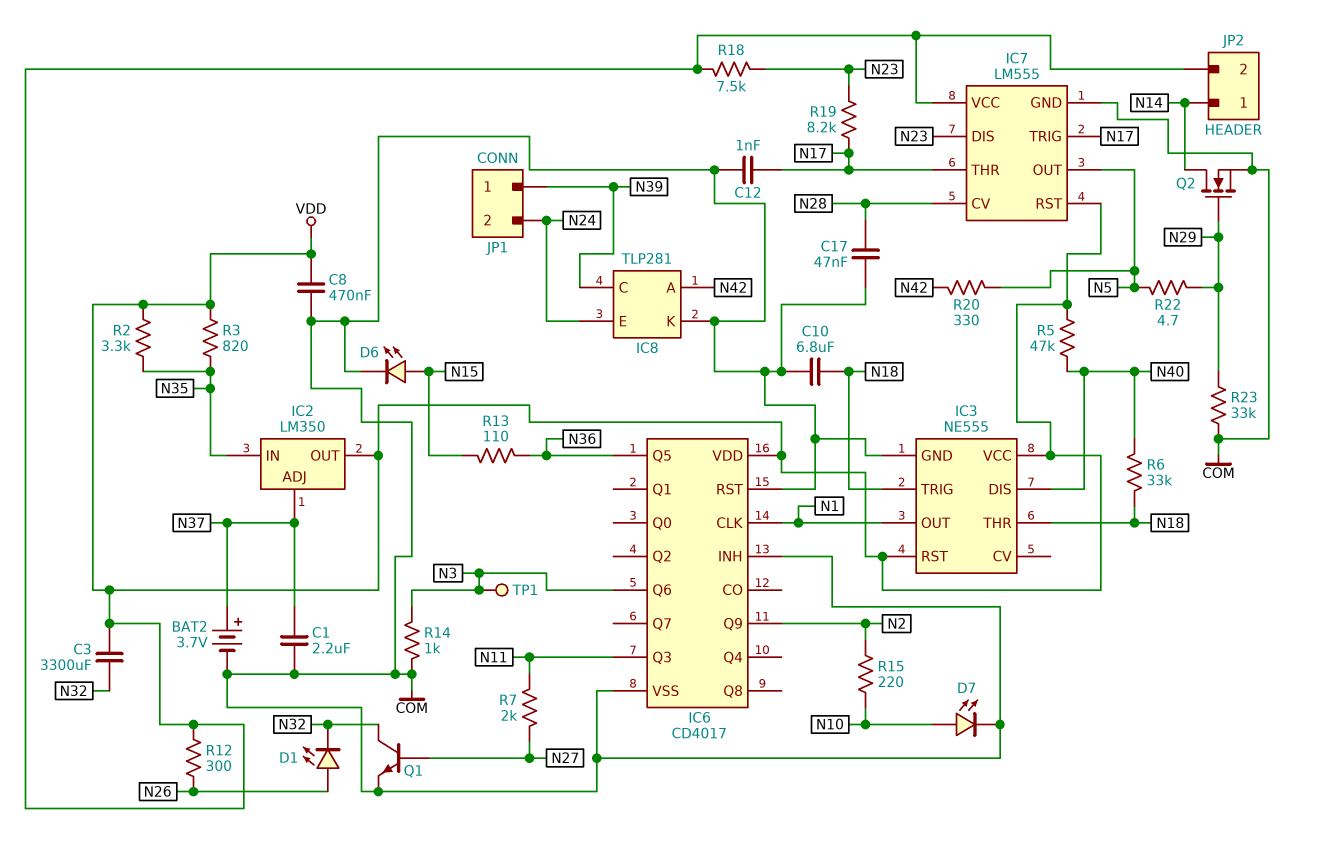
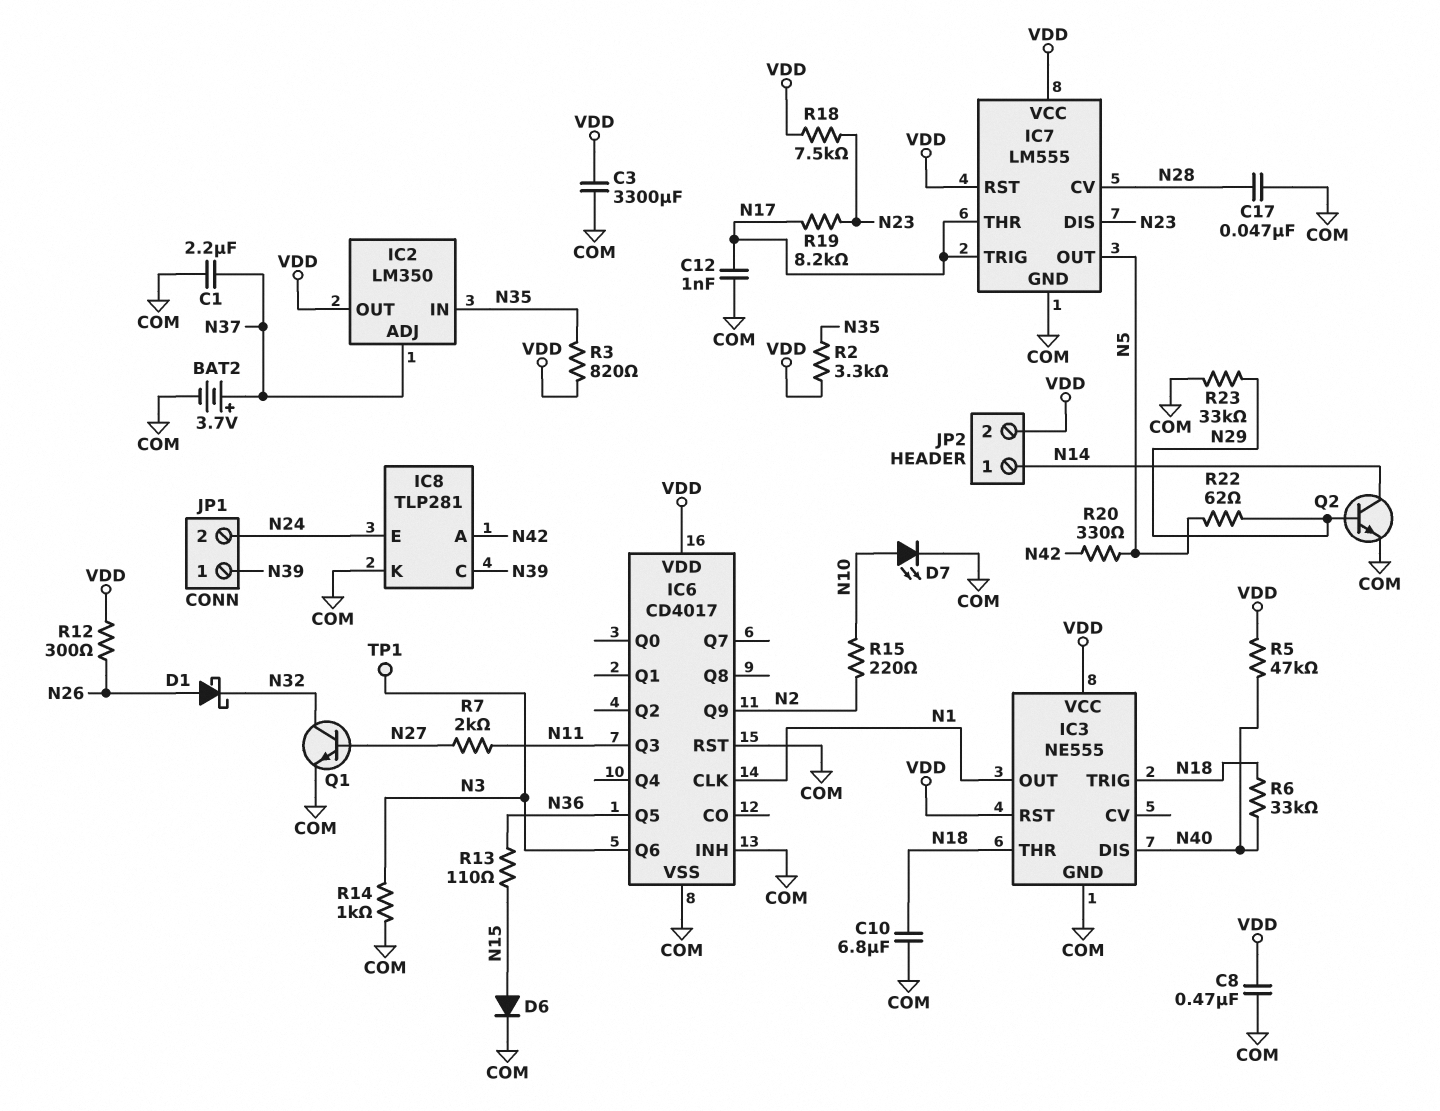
C3: 3300uF (N32, VDD) -> 3300uF (COM, VDD)
D1: LED (A N26, K N32) -> schottky (A N26, K N32)
D6: LED (A N15, K COM) -> diode (A N15, K COM)
Q2: NMOS (G N29, D N14, S COM) -> NPN (B N29, C N14, E COM)
R22: 4.7 (N5, N29) -> 62 (N5, N29)

